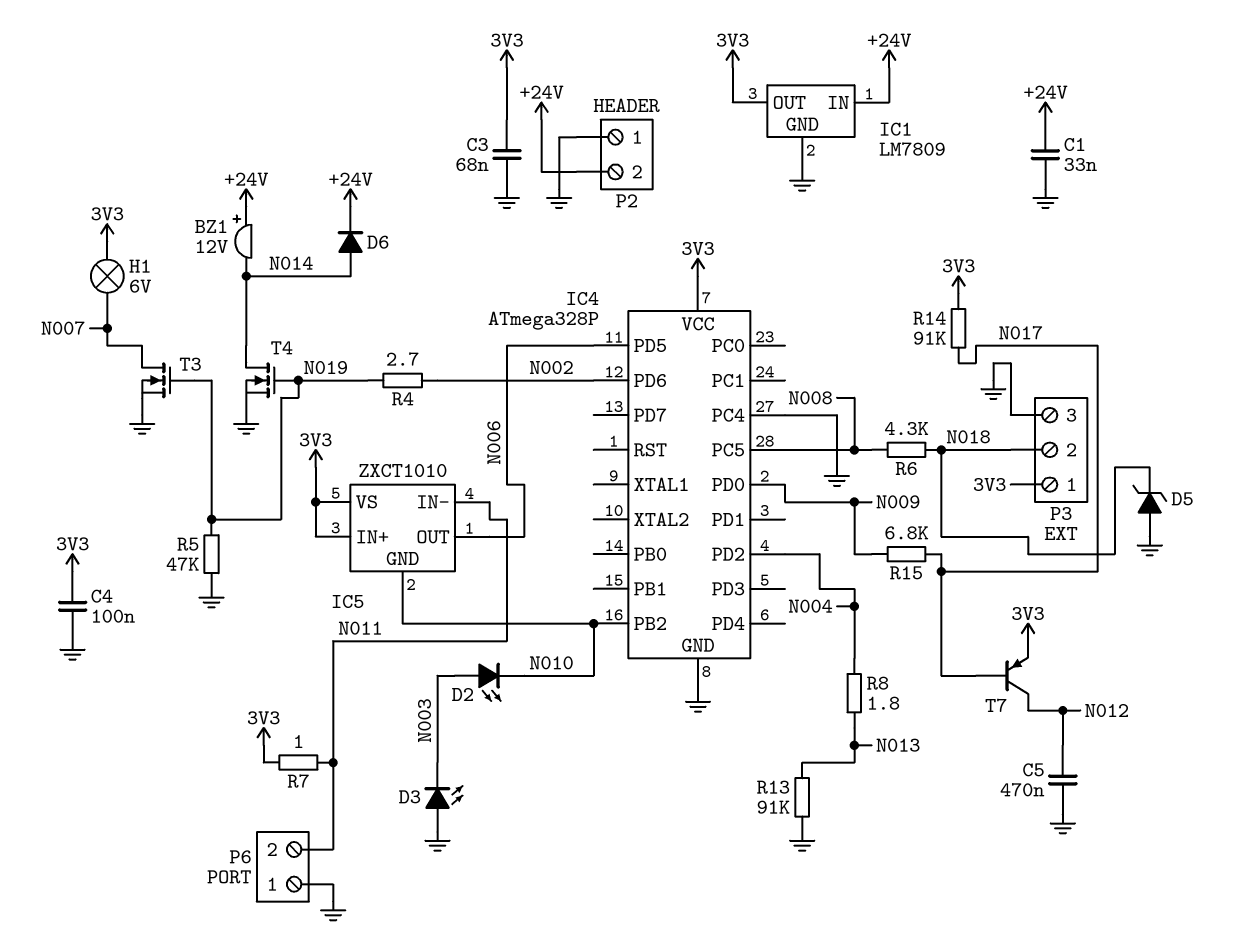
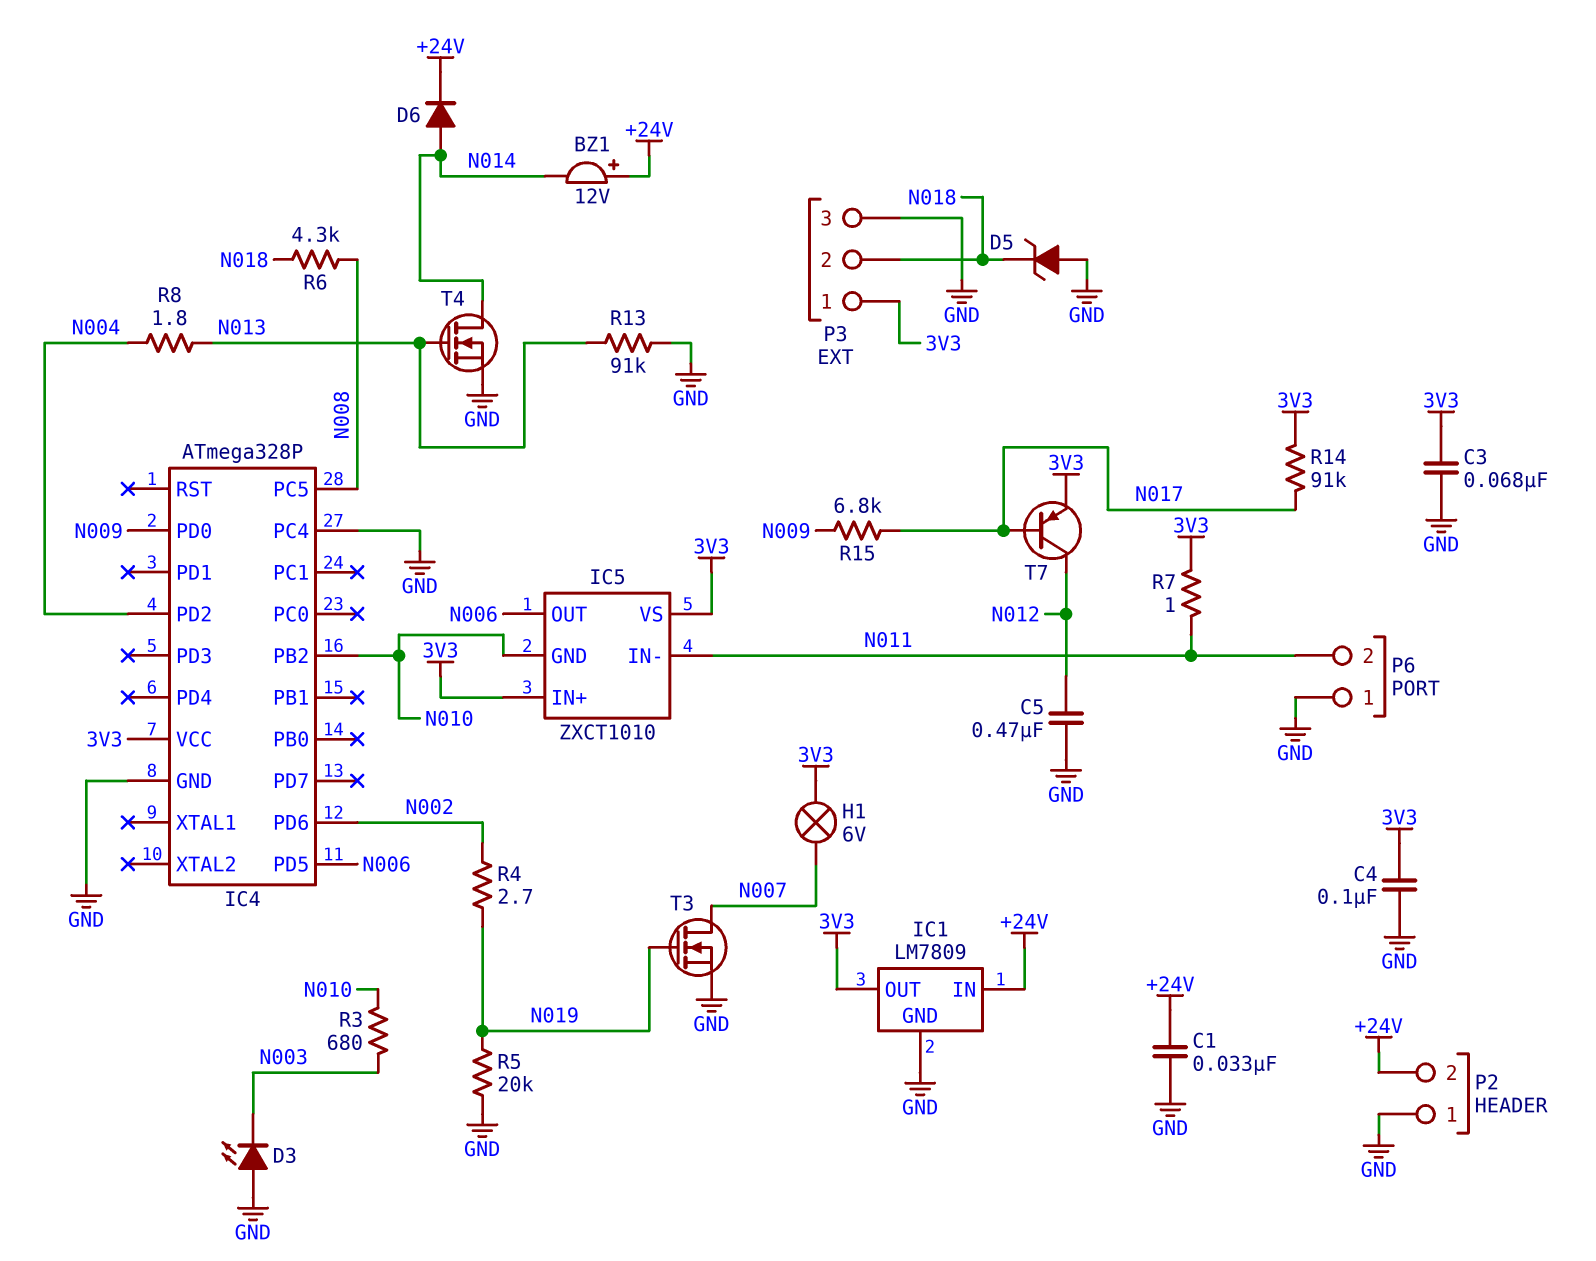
D2: LED (A N003, K N010) -> none
R3: none -> 680 (N003, N010)
R5: 47k (GND, N019) -> 20k (GND, N019)
T4: NMOS (G N019, D N014, S GND) -> NMOS (G N013, D N014, S GND)

